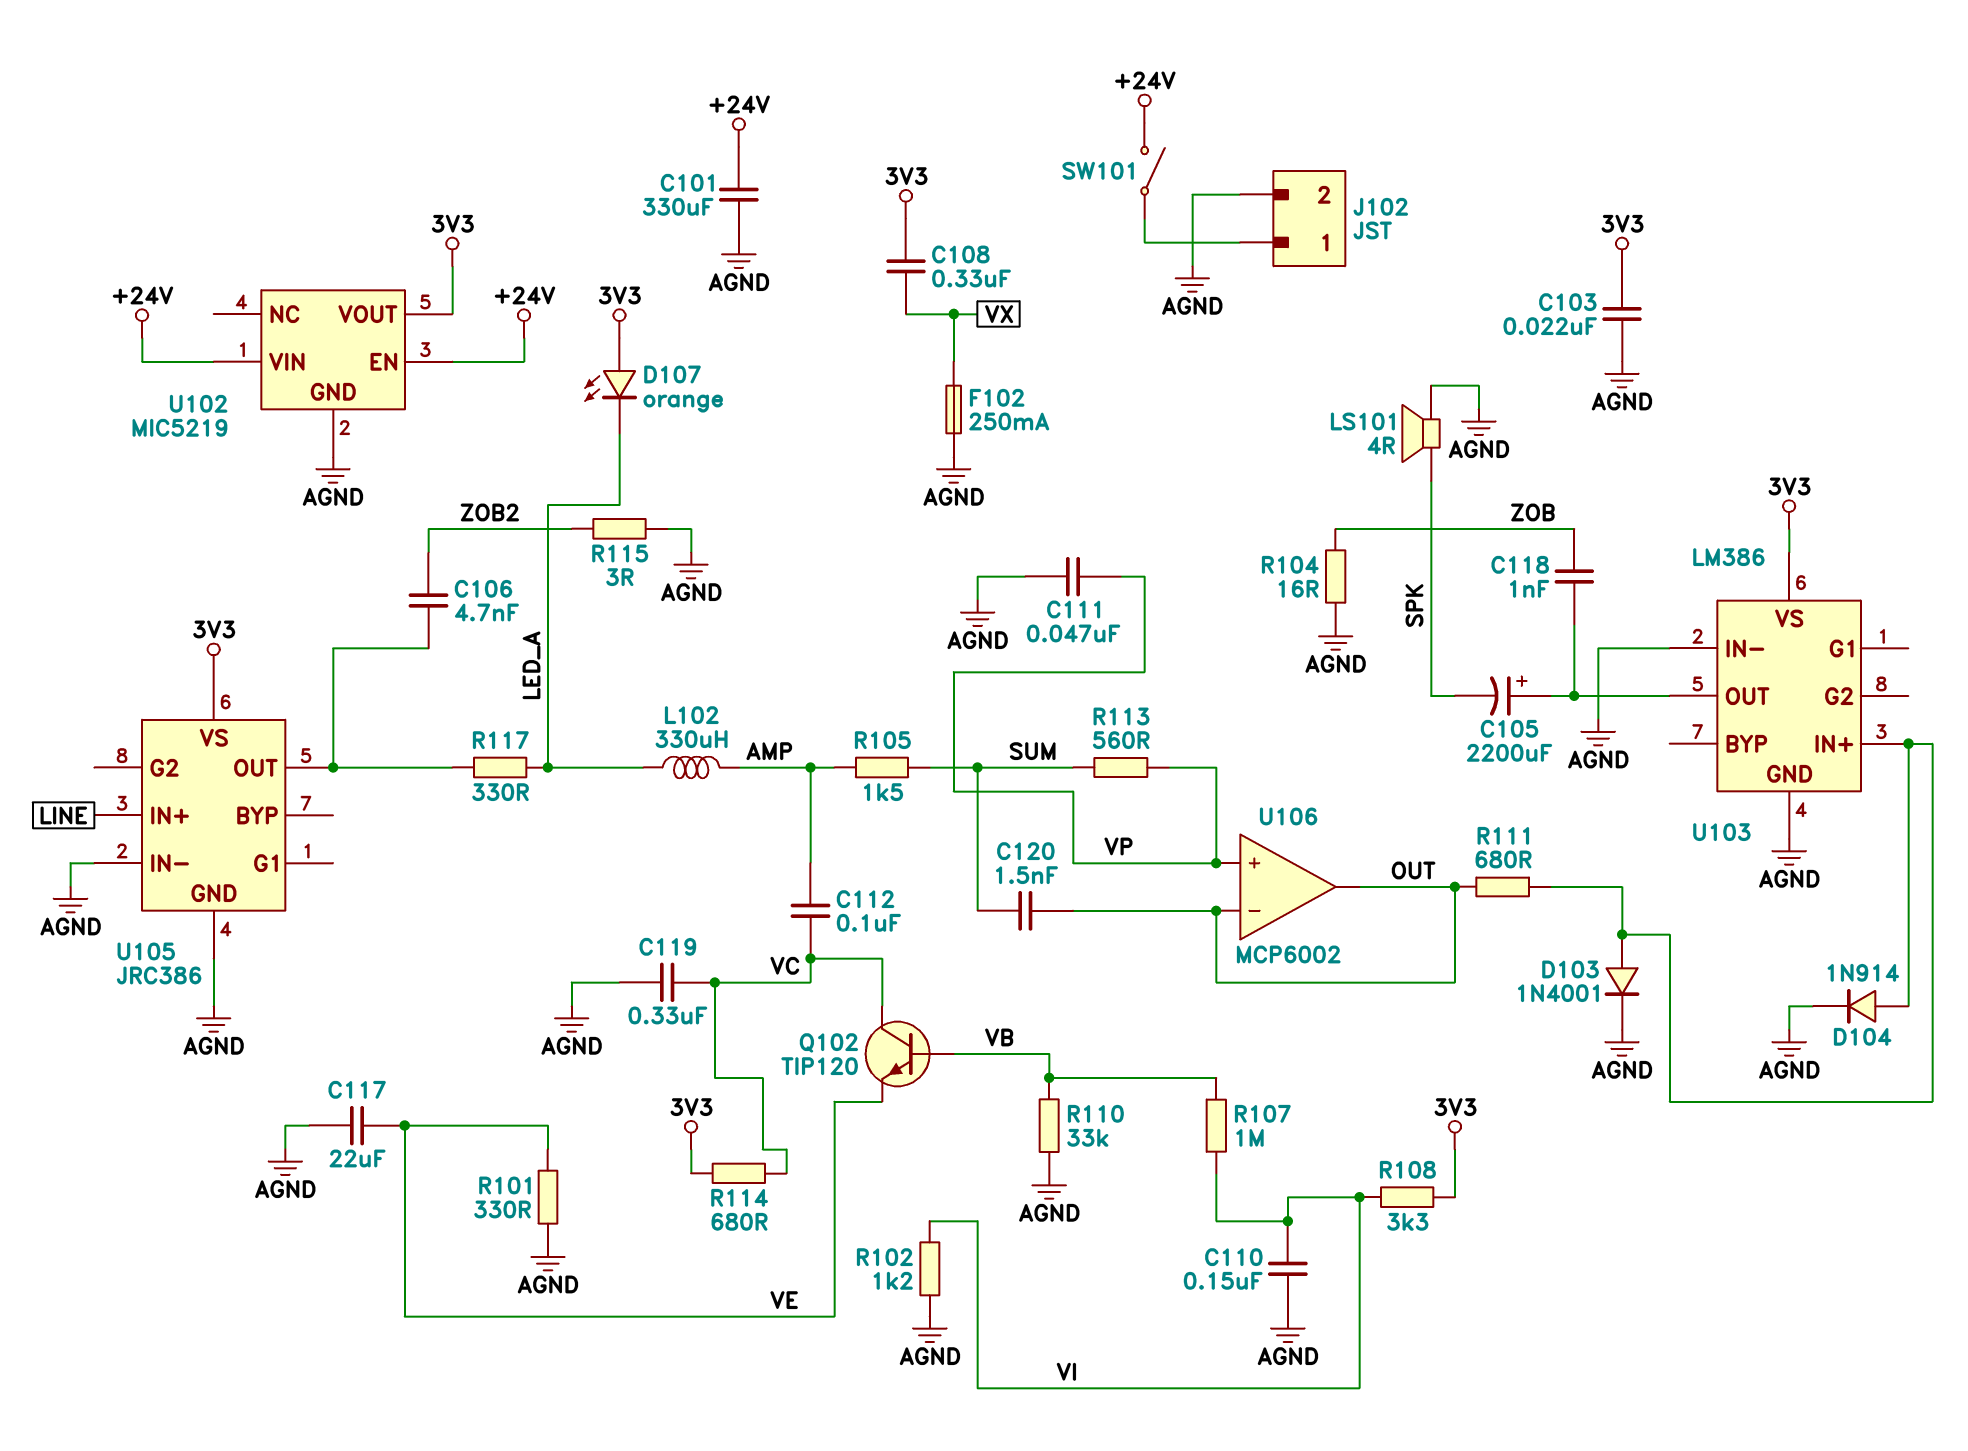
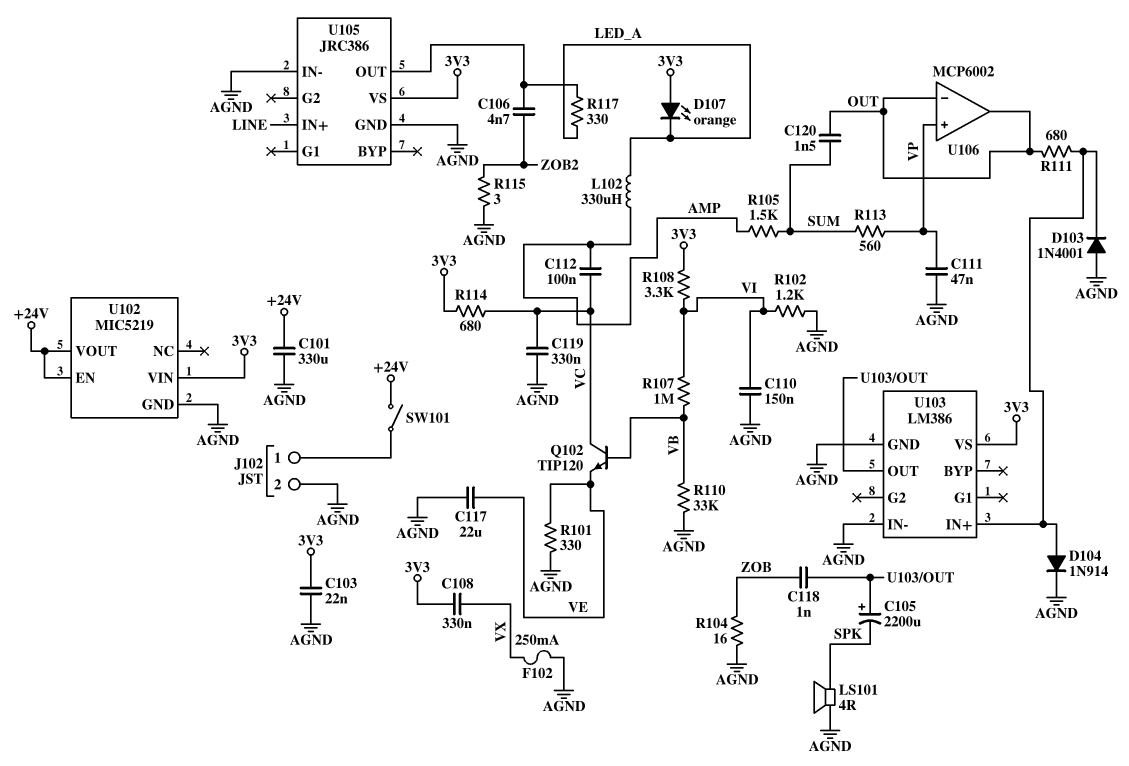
D103: diode 1N4001 (A U103/IN+, K AGND) -> diode 1N4001 (A AGND, K U103/IN+)
U102 pin VIN: +24V -> 3V3
U102 pin VOUT: 3V3 -> +24V

